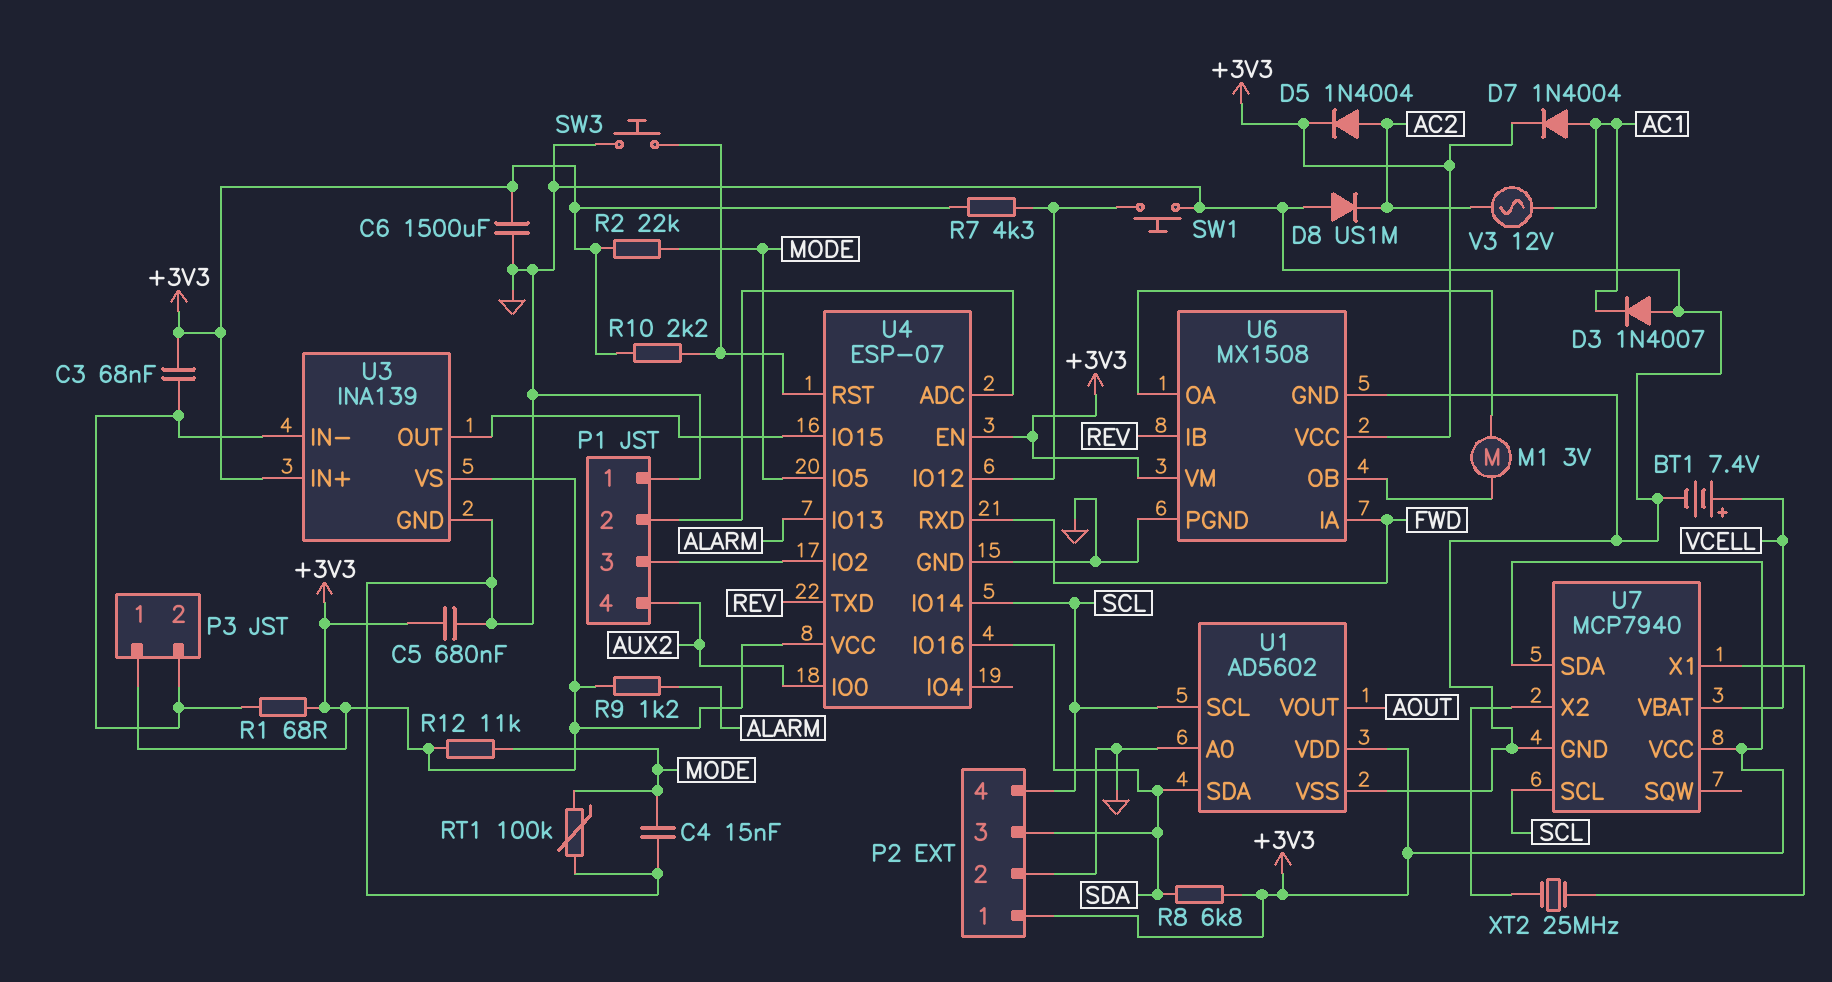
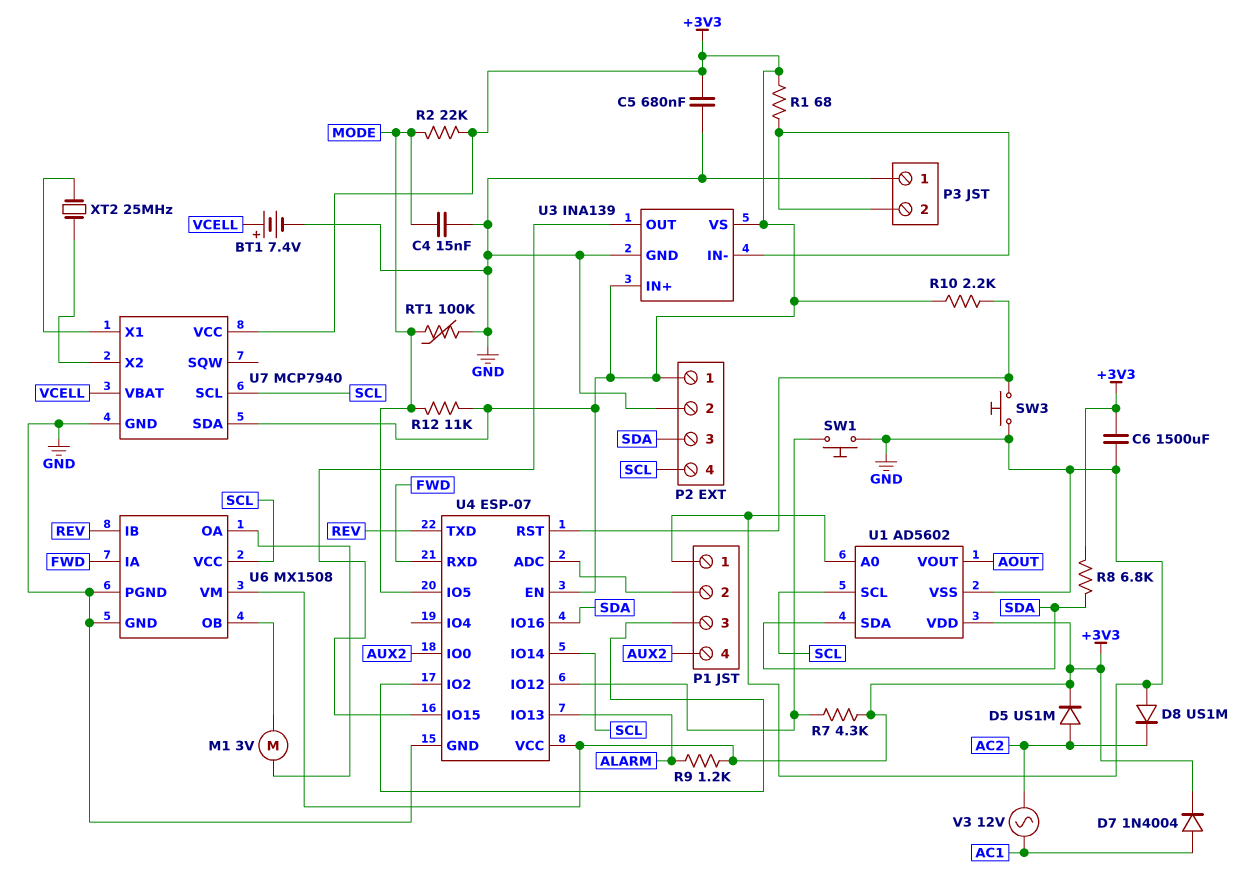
C3: 68nF (+3V3, P3/2) -> none
D3: diode 1N4007 (A GND, K AC1) -> none
D5: diode 1N4004 (A AC2, K +3V3) -> diode US1M (A AC2, K +3V3)
P3 pin 1: +3V3 -> GND
U6 pin VCC: +3V3 -> SCL

